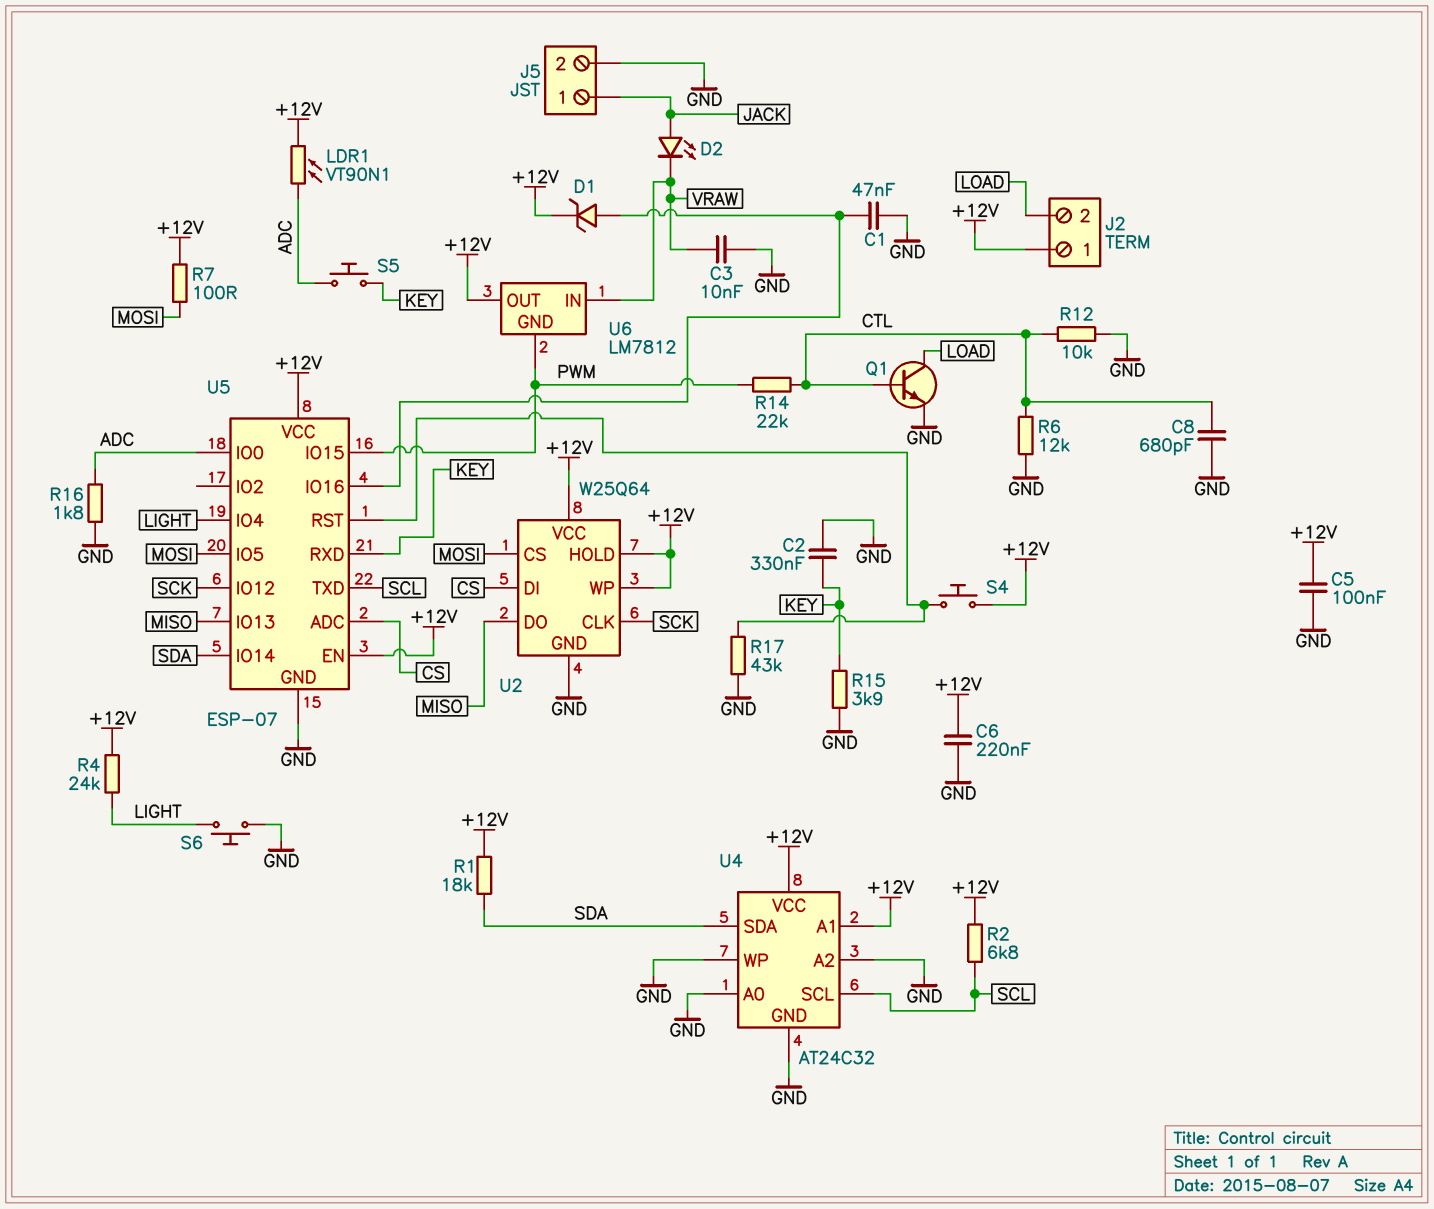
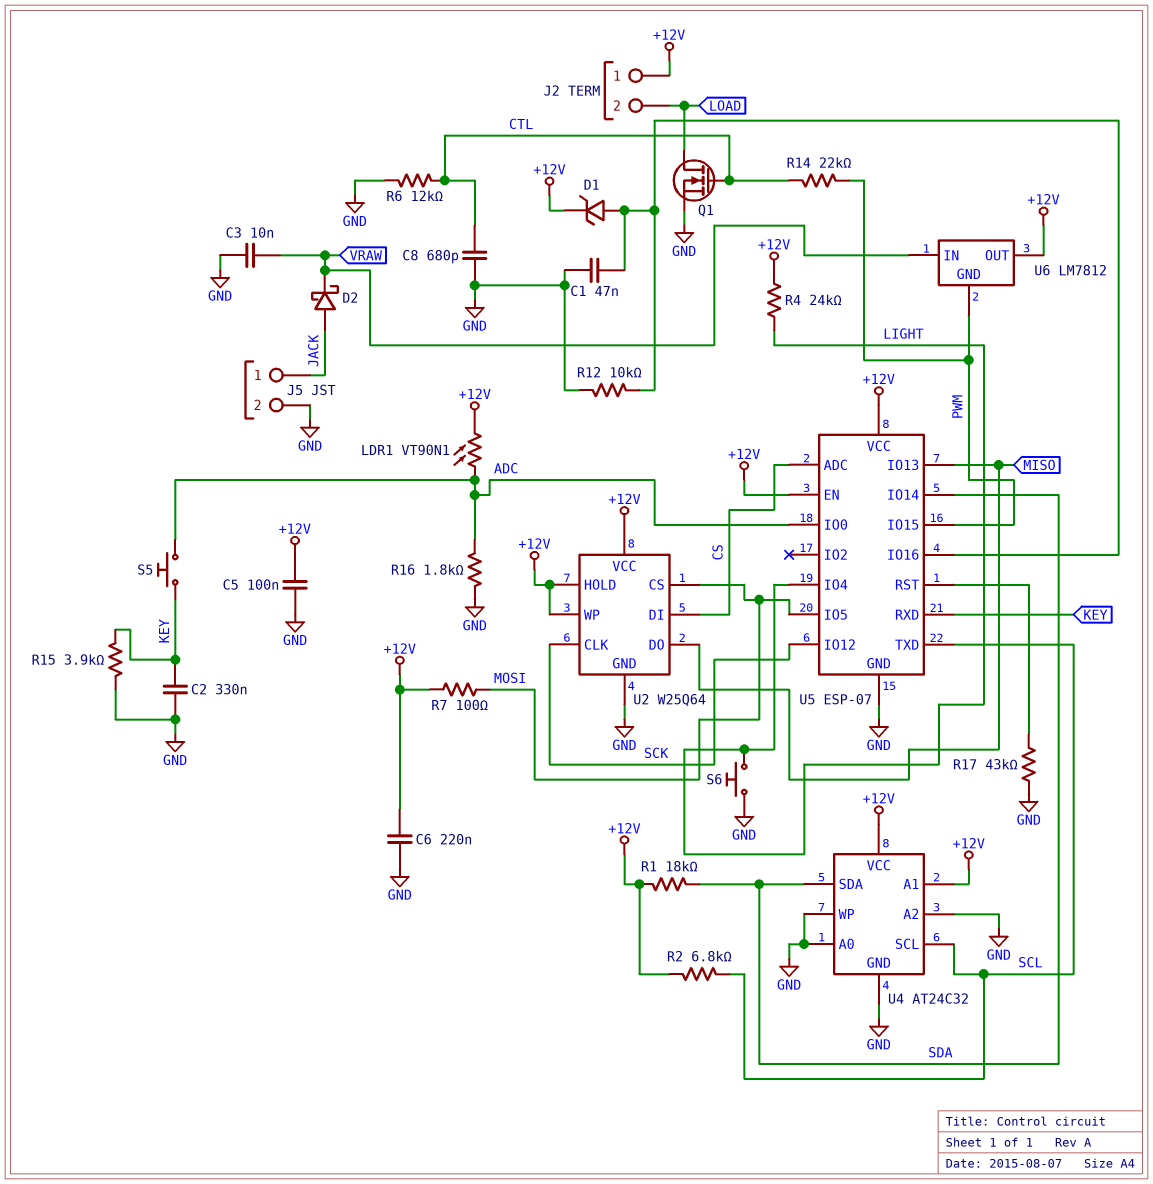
D2: LED (A JACK, K VRAW) -> schottky (A JACK, K VRAW)
Q1: NPN (B CTL, C LOAD, E GND) -> NMOS (G CTL, D LOAD, S GND)
R12: 10k (CTL, GND) -> 10k (GND, U5/IO16)
S4: button (+12V, U5/RST) -> none

